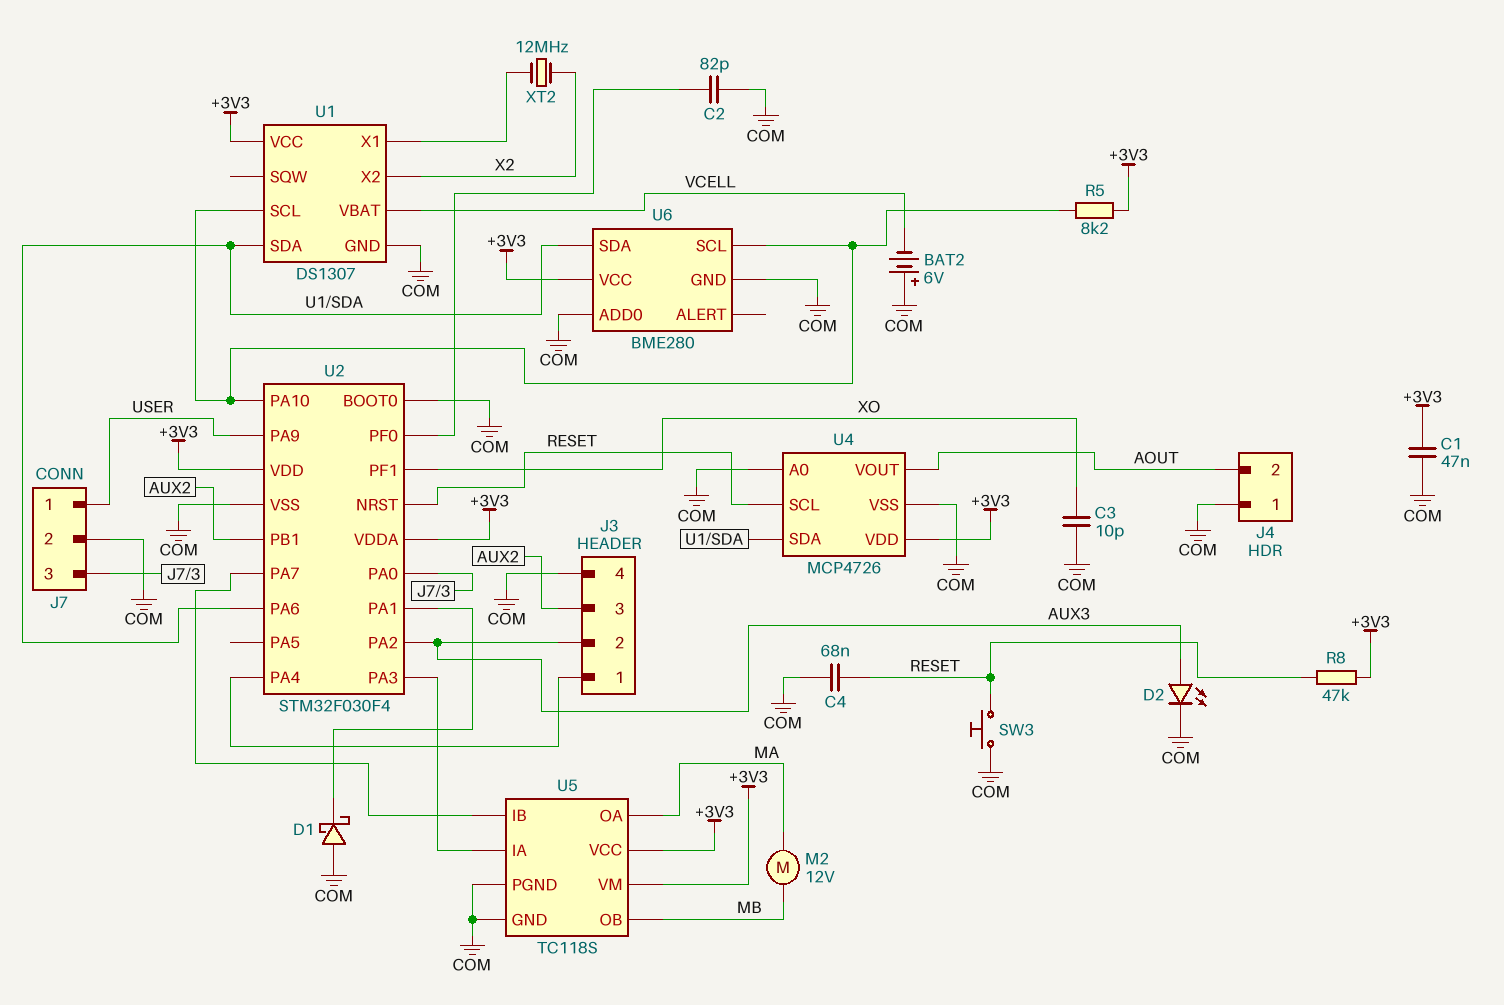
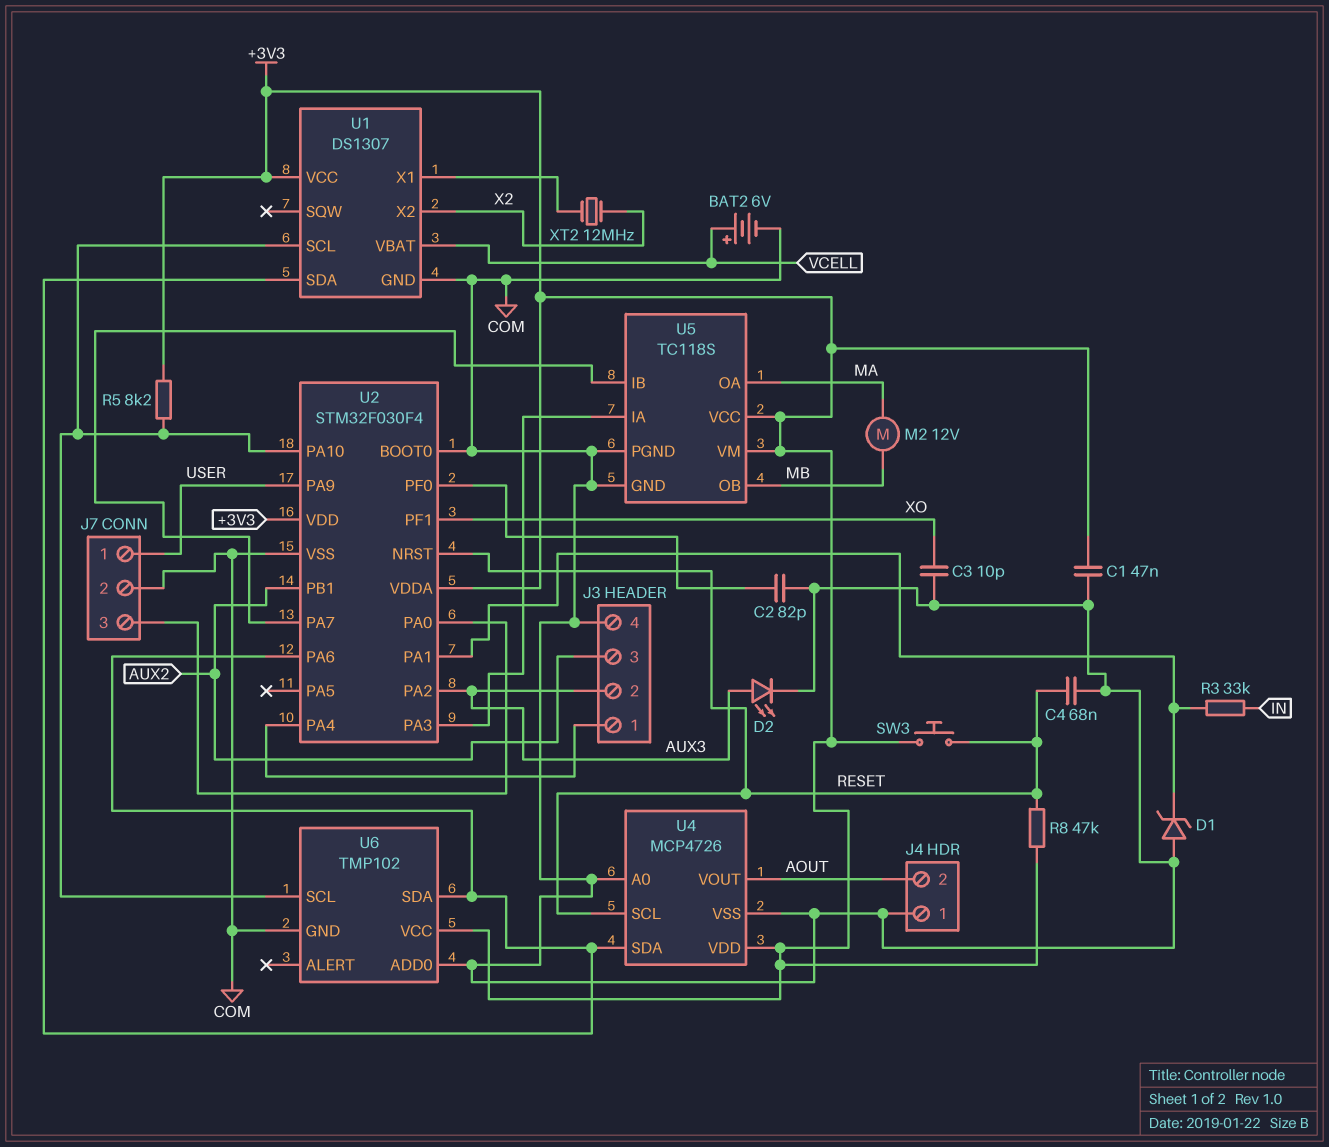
BAT2: 6V (plus COM, minus VCELL) -> 6V (plus VCELL, minus COM)
D1: schottky (A COM, K U2/PA1) -> zener (A COM, K U2/PA1)
R3: none -> 33k (IN, U2/PA1)
SW3: button (COM, RESET) -> button (+3V3, RESET)
U6: BME280 -> TMP102

